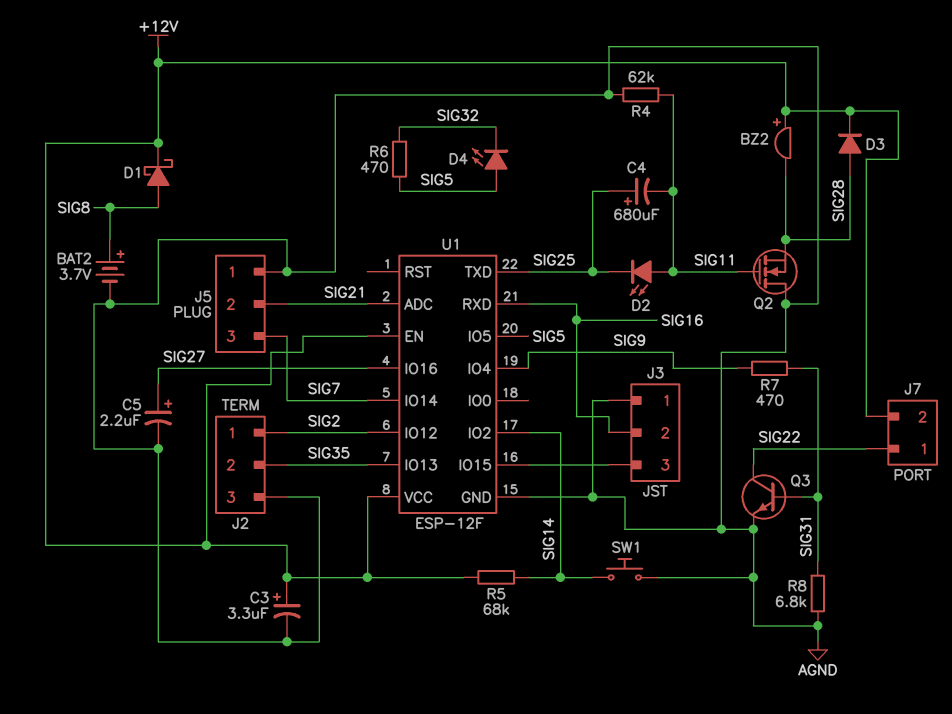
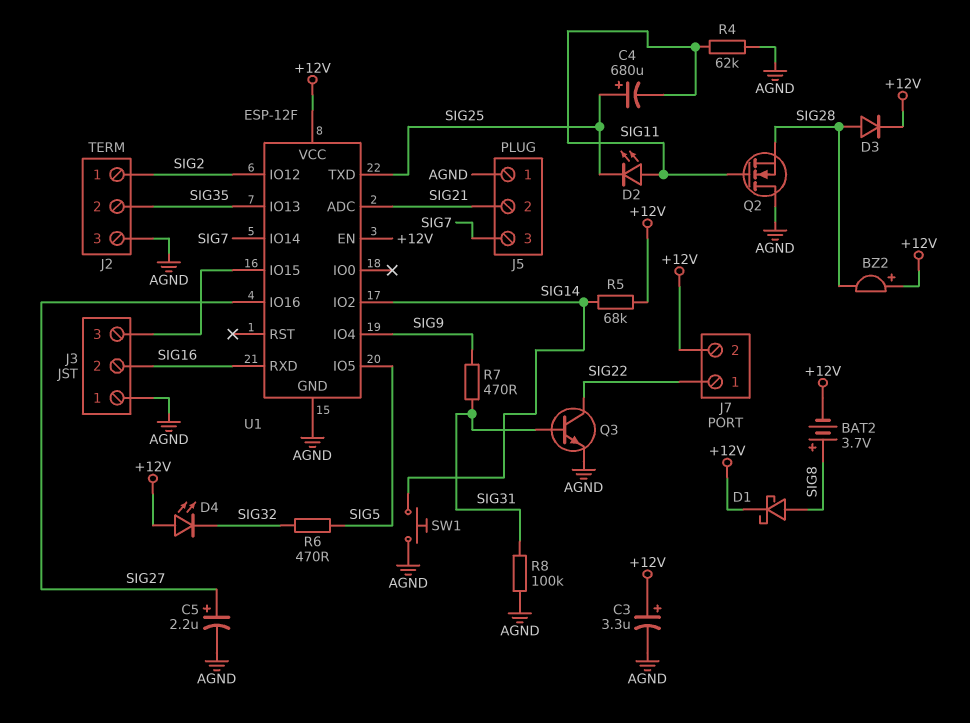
BAT2: 3.7V (plus SIG8, minus AGND) -> 3.7V (plus SIG8, minus +12V)
D4: LED (A SIG5, K SIG32) -> LED (A +12V, K SIG32)
R8: 6.8k (AGND, SIG31) -> 100k (AGND, SIG31)

